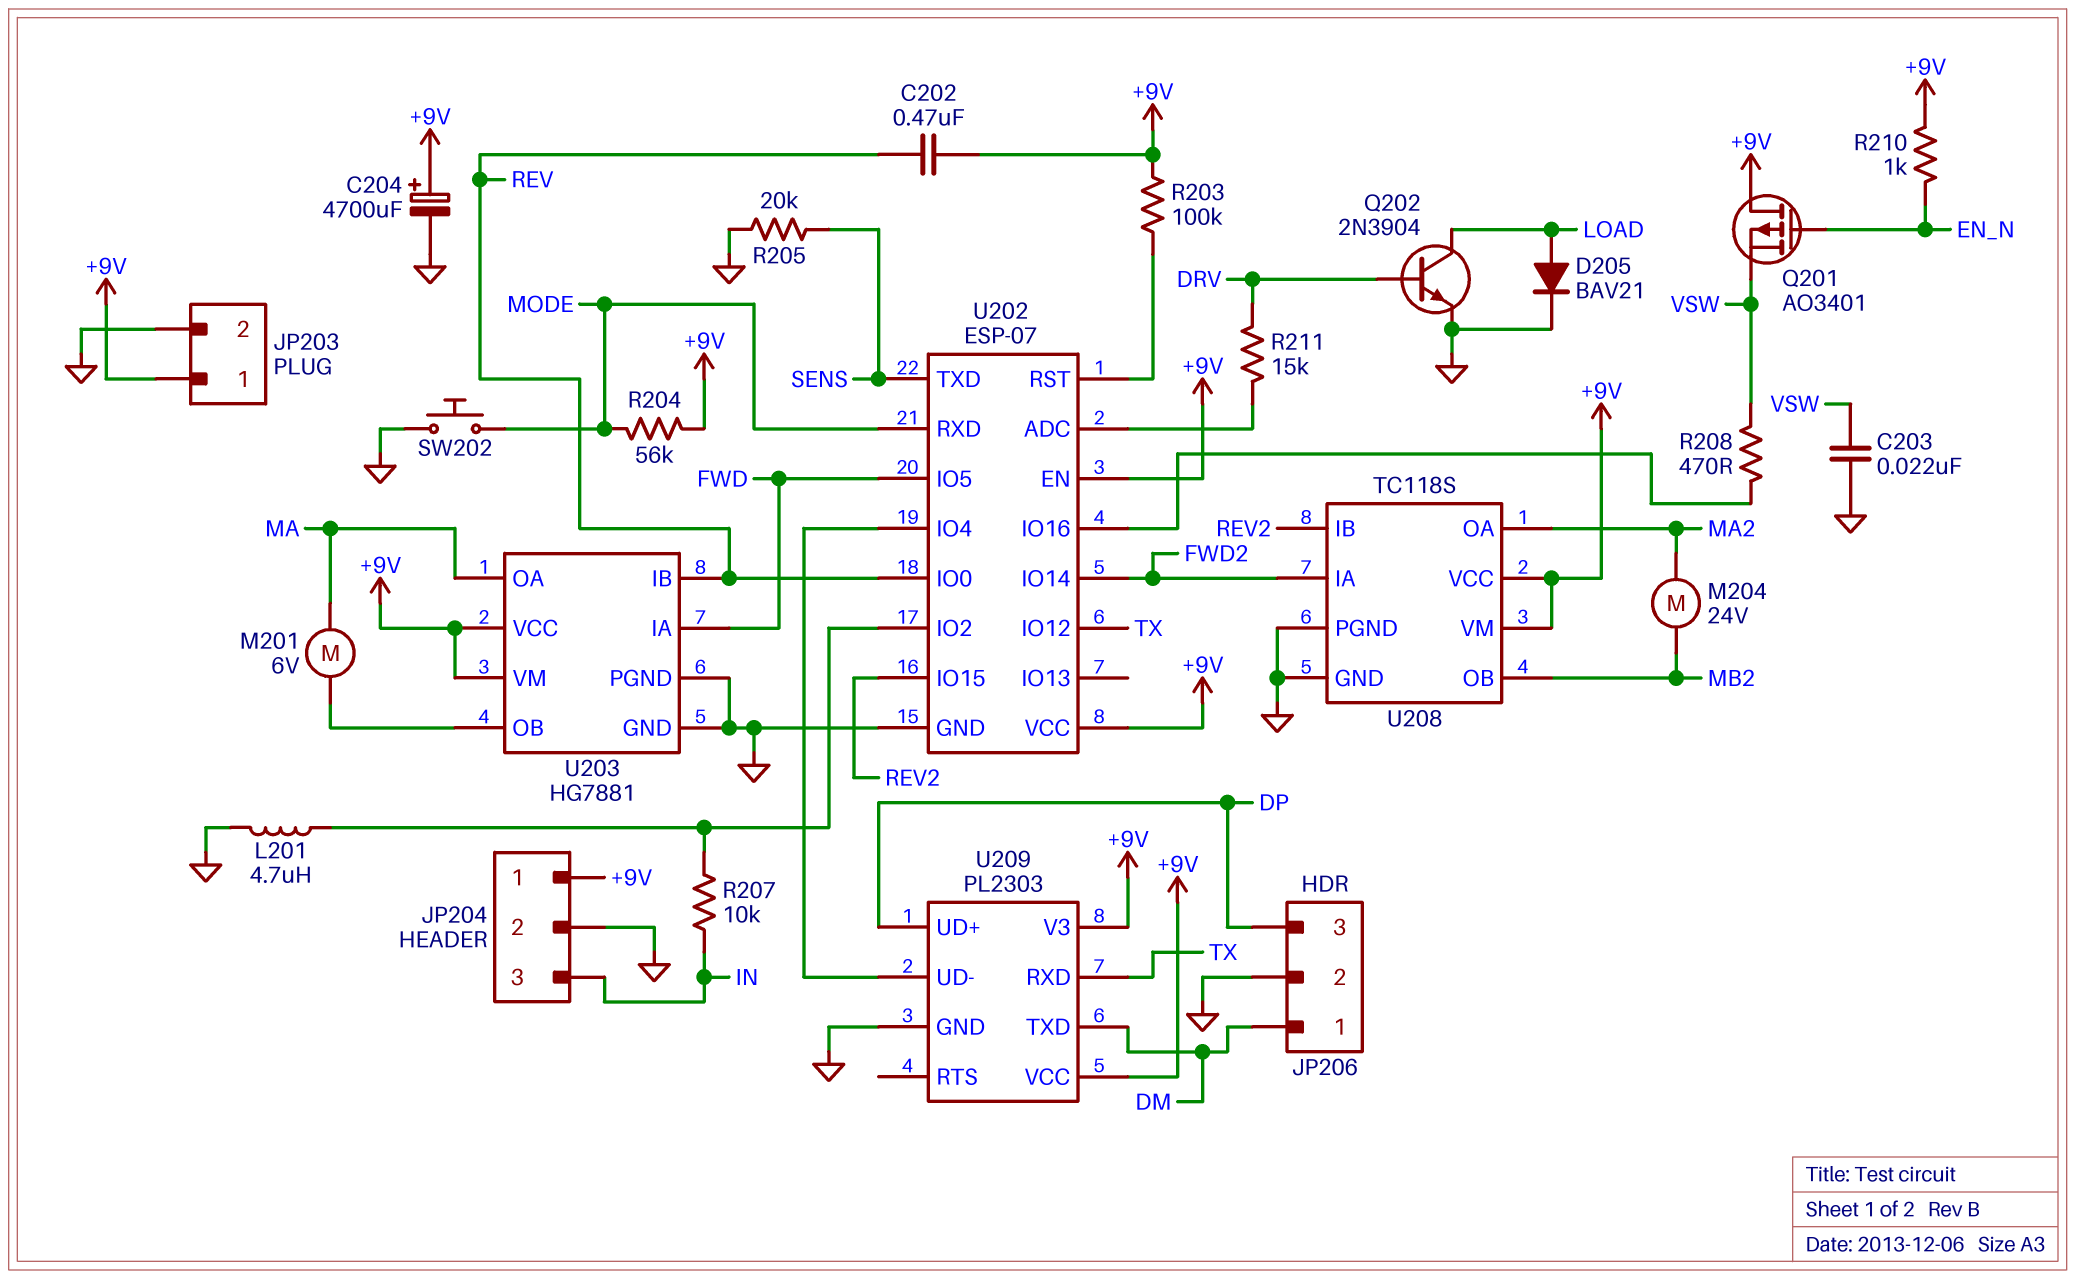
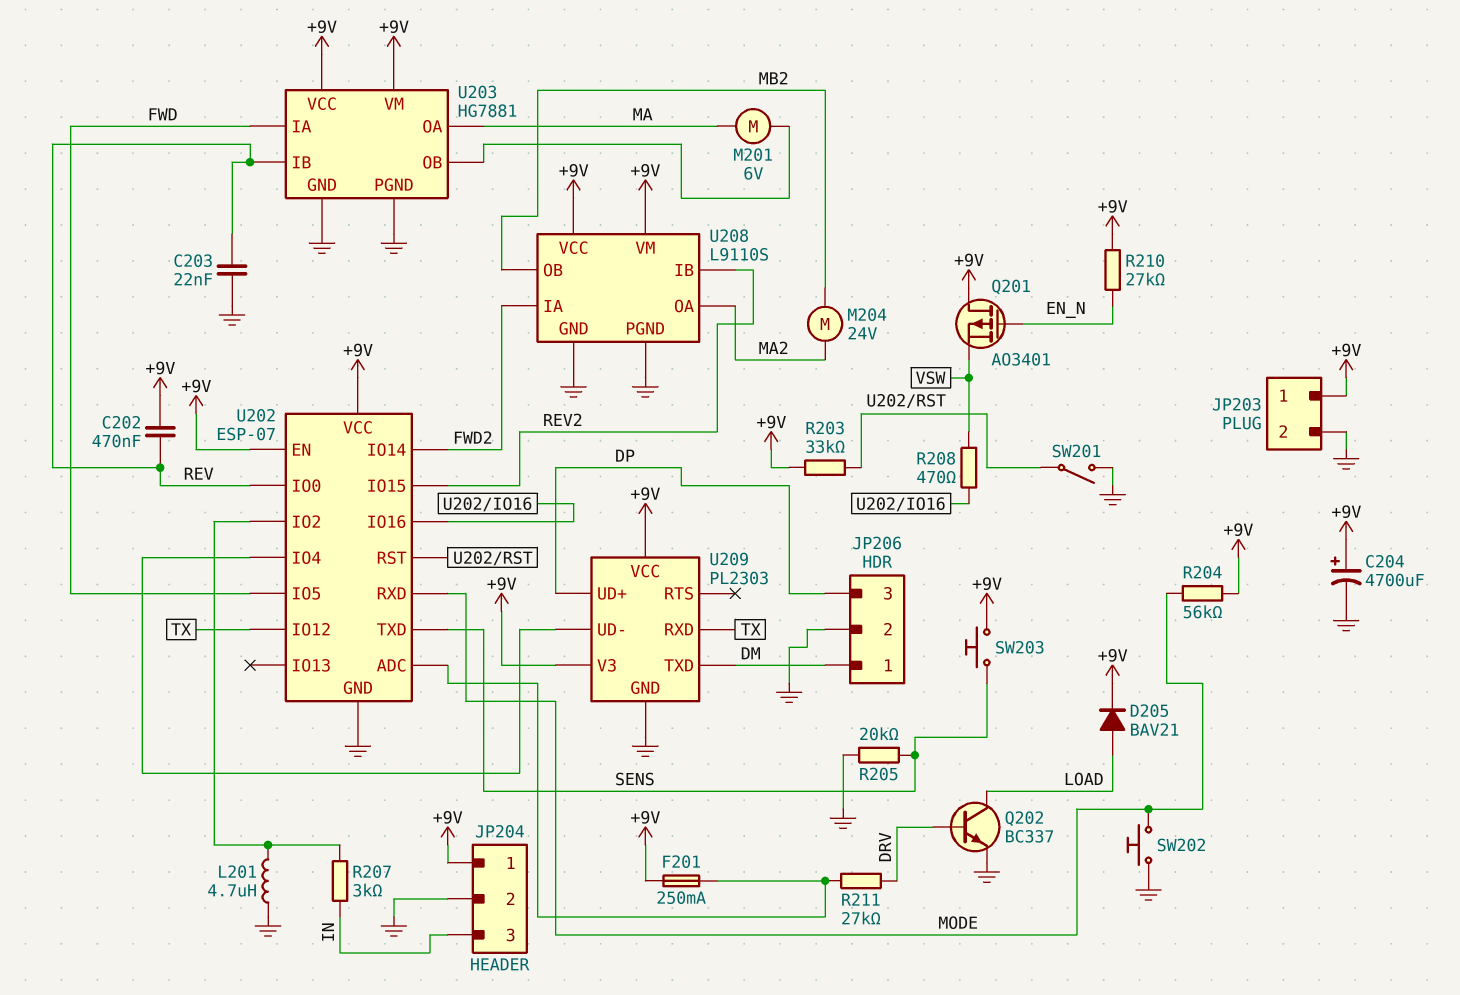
C203: 22nF (GND, VSW) -> 22nF (GND, REV)
D205: diode BAV21 (A LOAD, K GND) -> diode BAV21 (A LOAD, K +9V)
F201: none -> 250mA (+9V, U202/ADC)
Q202: NPN 2N3904 (B DRV, C LOAD, E GND) -> NPN BC337 (B DRV, C LOAD, E GND)
R203: 100k (+9V, U202/RST) -> 33k (+9V, U202/RST)
R207: 10k (IN, U202/IO2) -> 3k (IN, U202/IO2)
R210: 1k (+9V, EN_N) -> 27k (+9V, EN_N)
R211: 15k (DRV, U202/ADC) -> 27k (DRV, U202/ADC)
SW201: none -> switch (GND, U202/RST)
SW203: none -> button (+9V, SENS)
U208: TC118S -> L9110S

